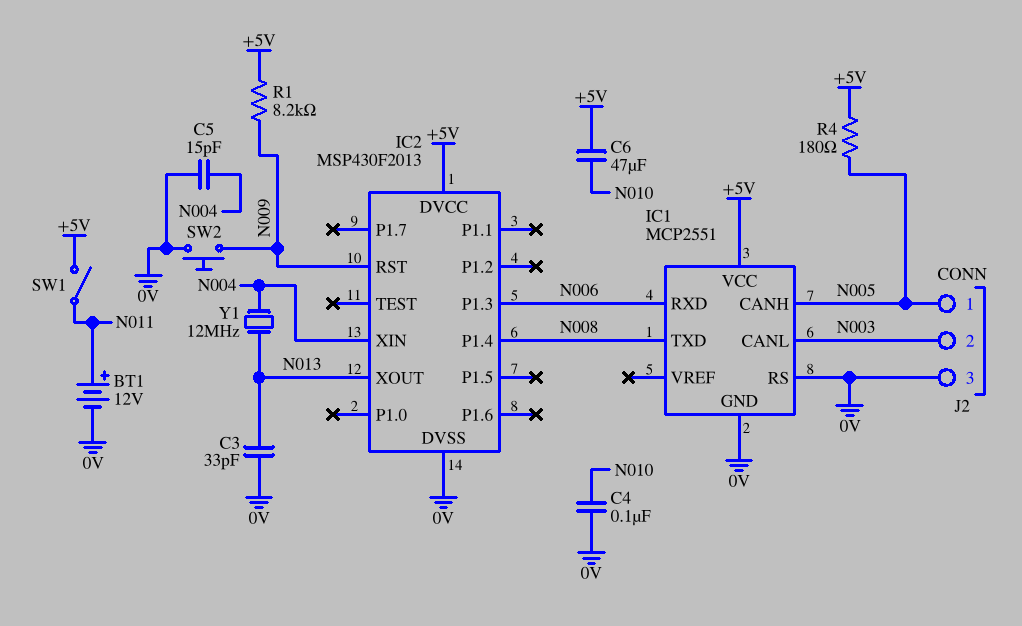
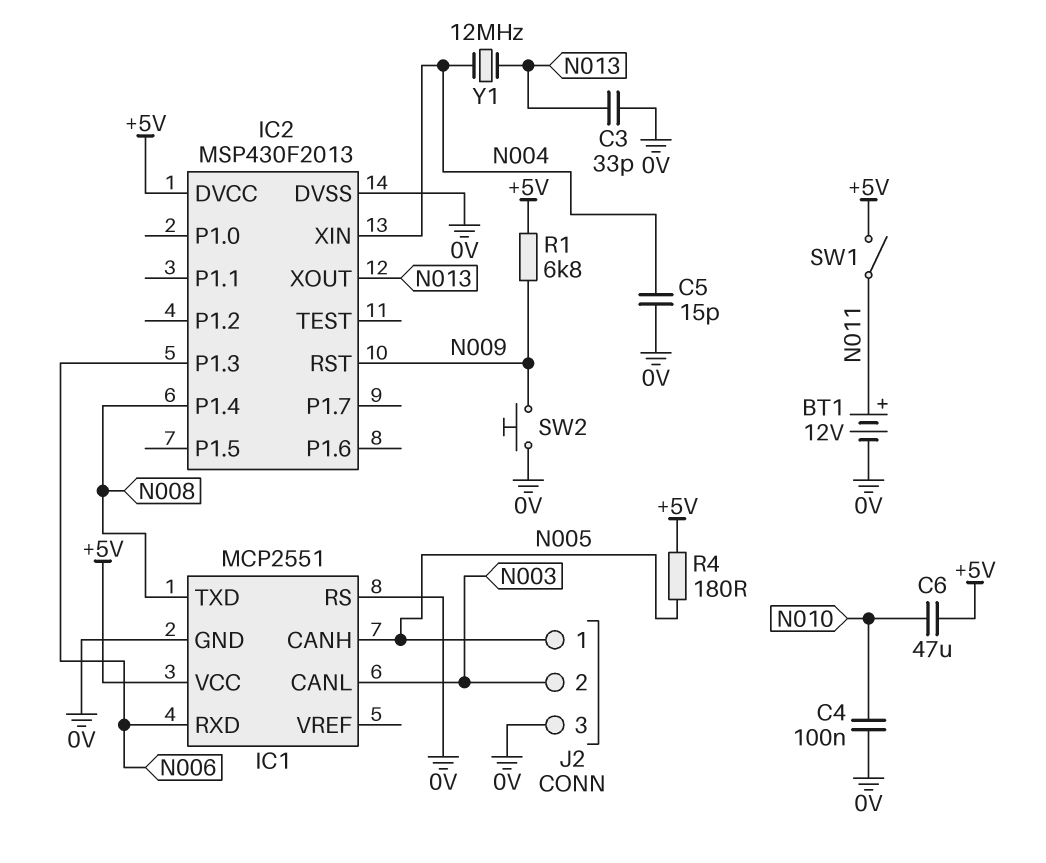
R1: 8.2k (+5V, N009) -> 6.8k (+5V, N009)

